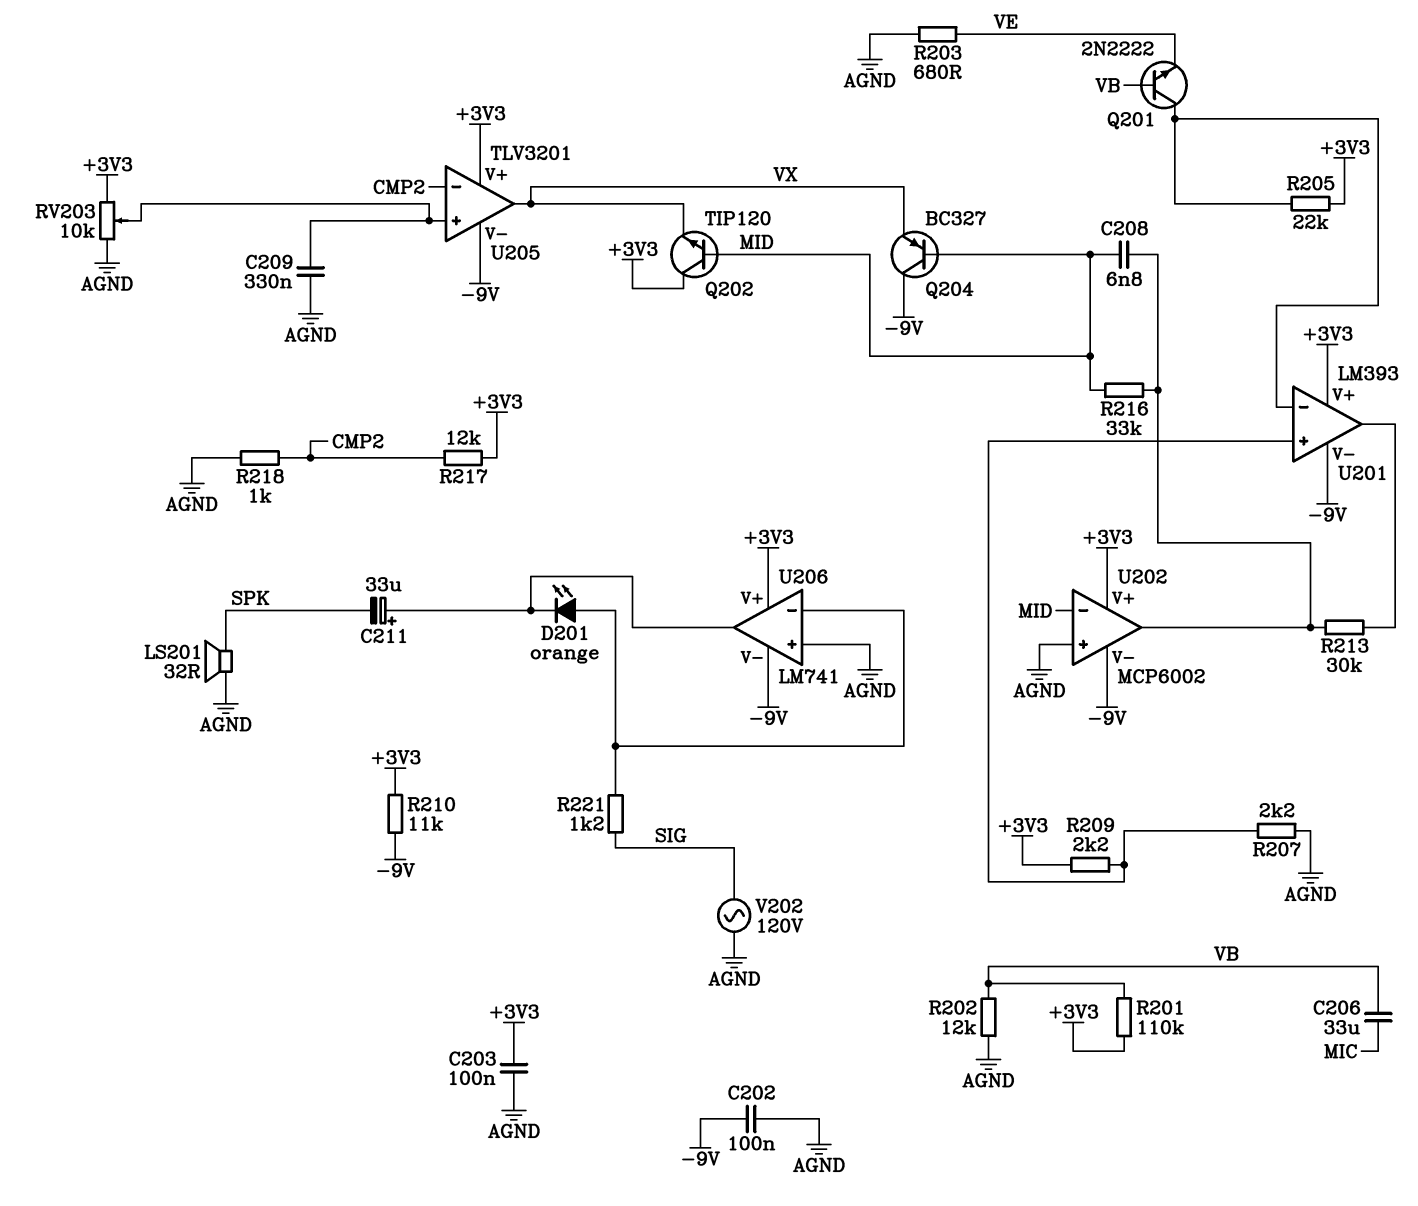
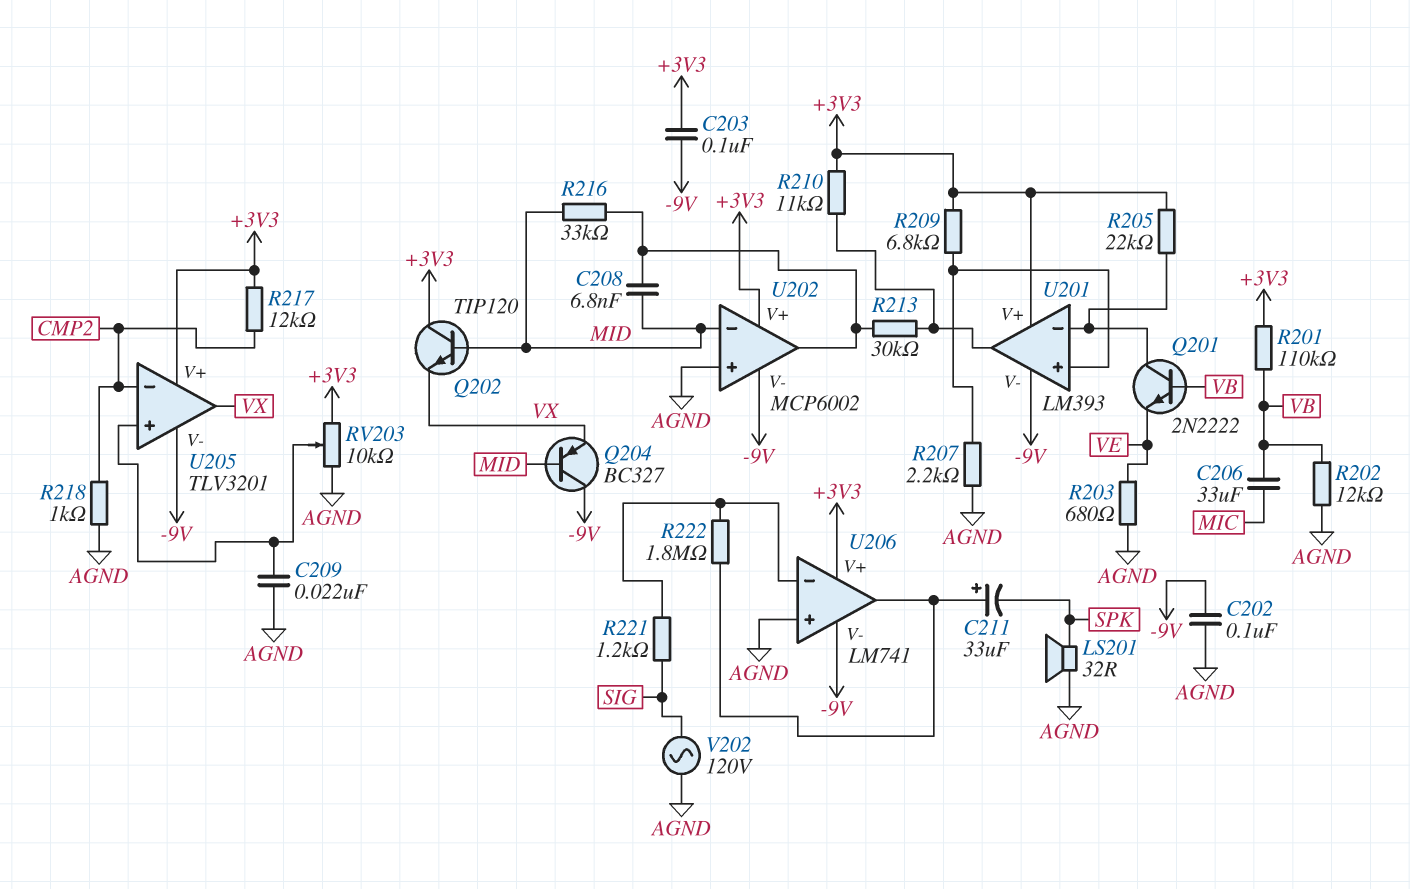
C203: 100nF (+3V3, AGND) -> 100nF (+3V3, -9V)
C209: 330nF (AGND, U205/in+) -> 22nF (AGND, U205/in+)
D201: LED orange (A U206/in-, K U206/out) -> none
R209: 2.2k (+3V3, U201/in+) -> 6.8k (+3V3, U201/in+)
R210: 11k (+3V3, -9V) -> 11k (+3V3, U201/out)
R222: none -> 1.8M (U206/in-, U206/out)

